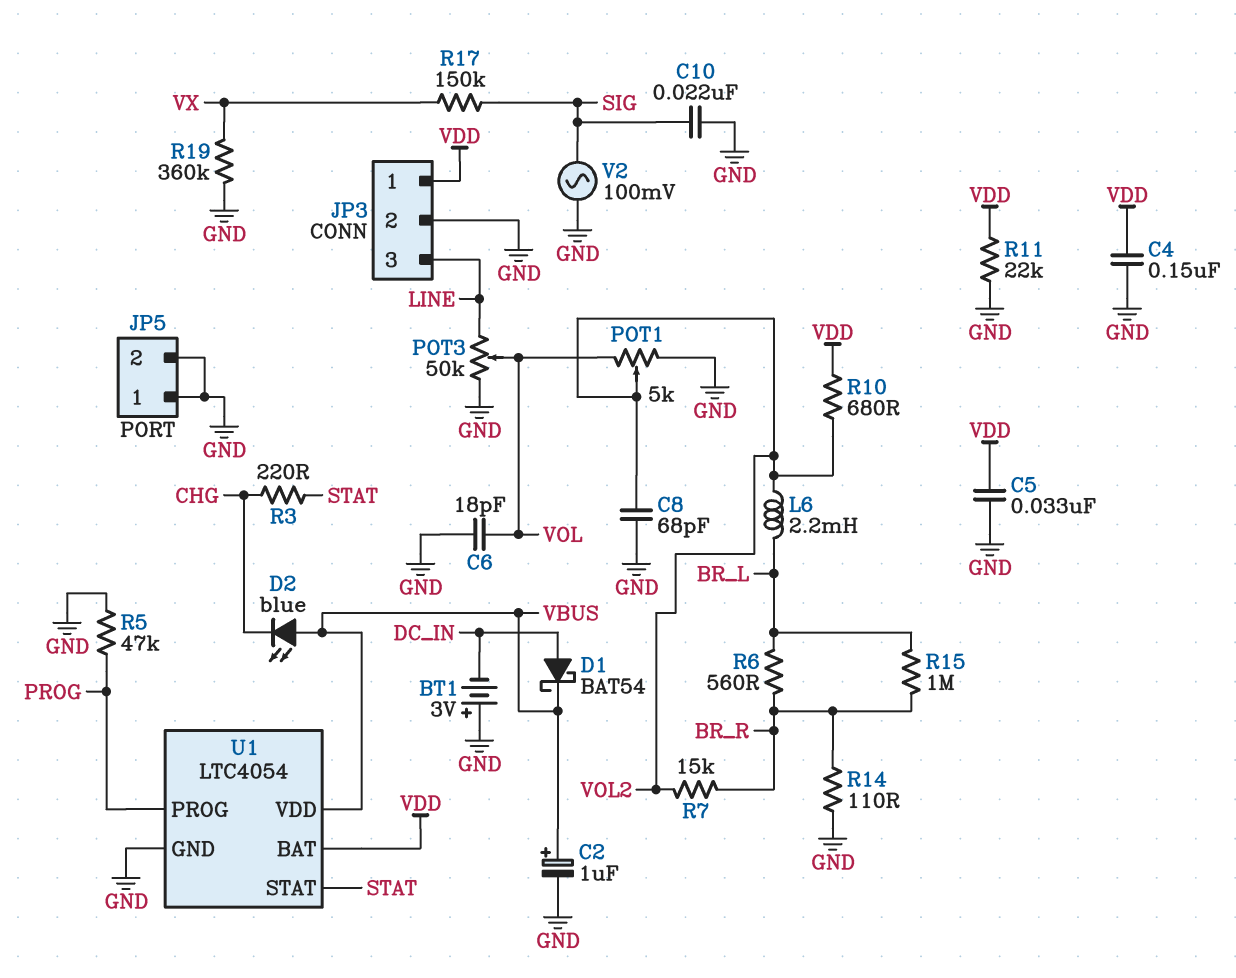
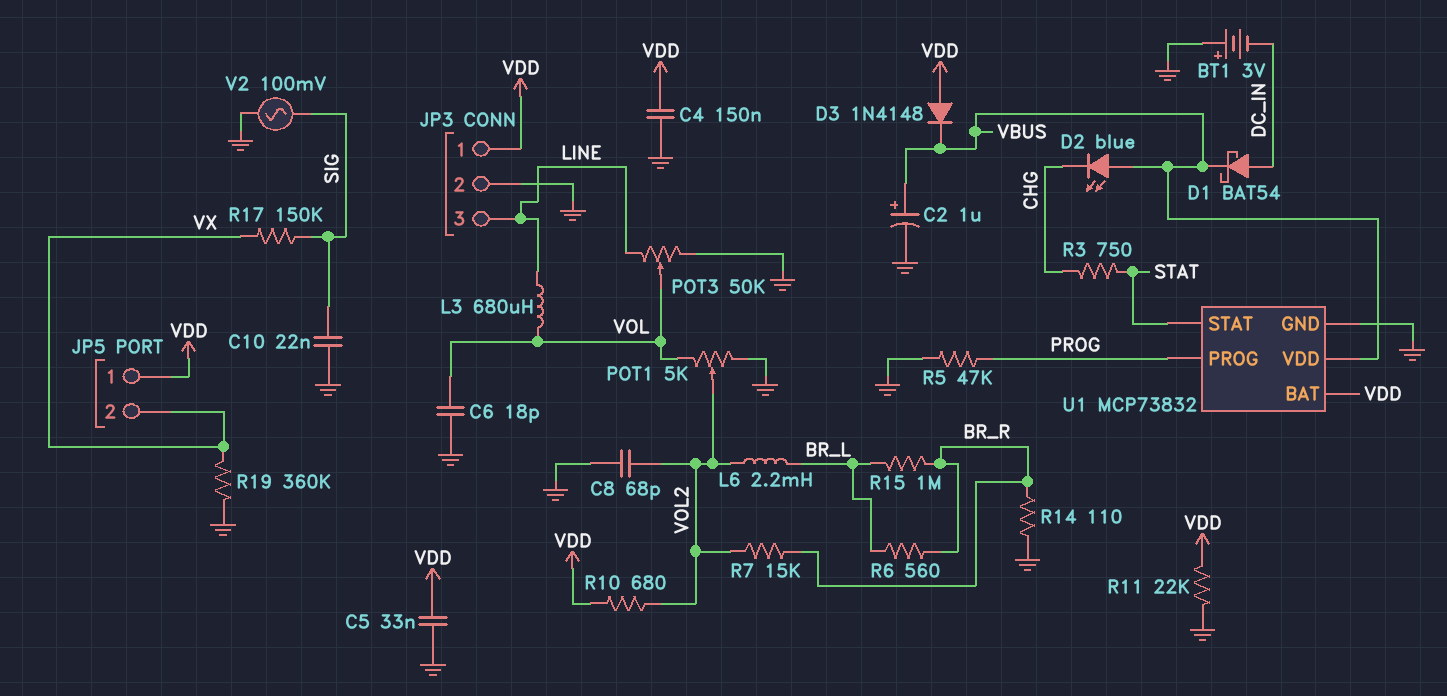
D3: none -> diode 1N4148 (A VDD, K VBUS)
JP5 pin 1: GND -> VDD
JP5 pin 2: GND -> VX
L3: none -> 680uH (LINE, VOL)
R3: 220 (CHG, STAT) -> 750 (CHG, STAT)
U1: LTC4054 -> MCP73832

